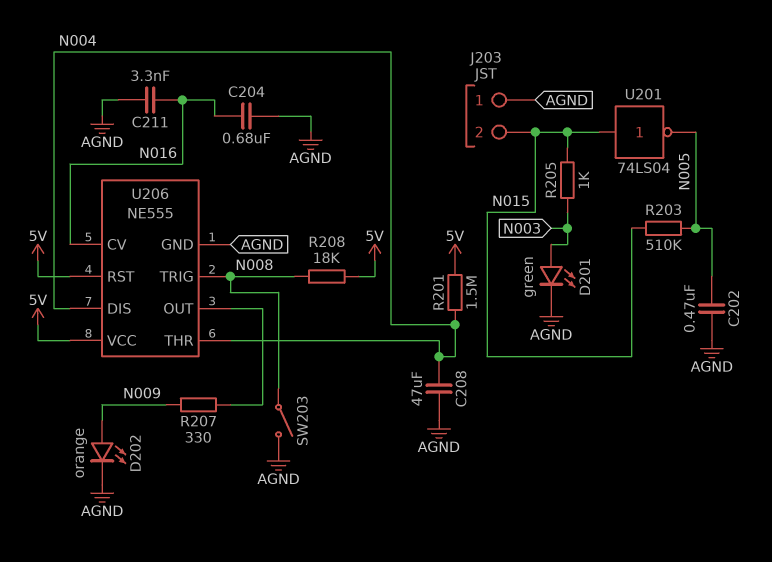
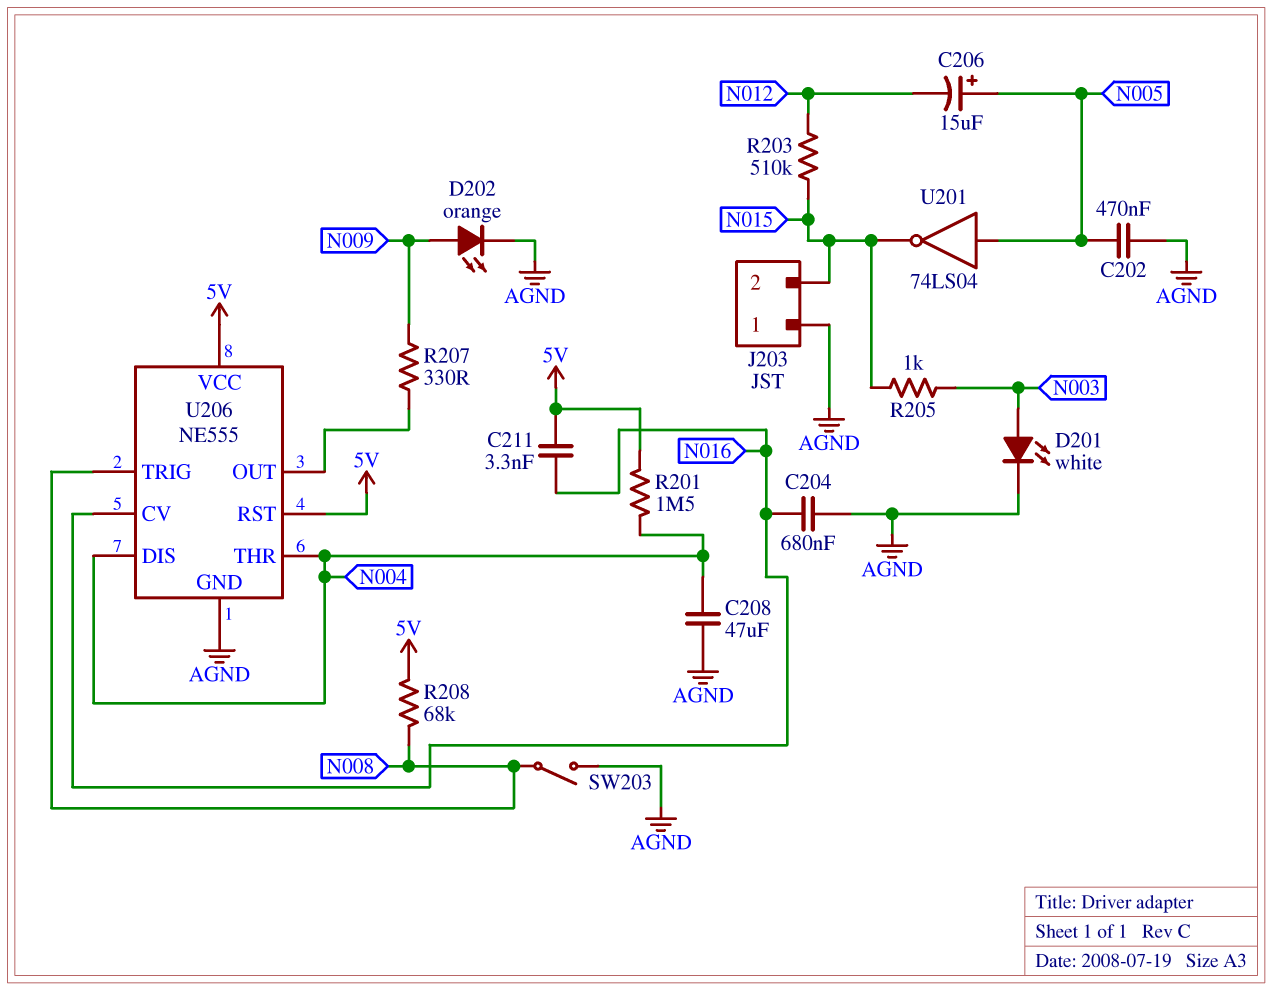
C206: none -> 15uF (plus N005, minus N012)
C211: 3.3nF (AGND, N016) -> 3.3nF (5V, N016)
D201: LED green (A N003, K AGND) -> LED white (A N003, K AGND)
R203: 510k (N005, N015) -> 510k (N012, N015)
R208: 18k (5V, N008) -> 68k (5V, N008)
U201: NOT 74LS04 (in N015, out N005) -> NOT 74LS04 (in N005, out N015)

